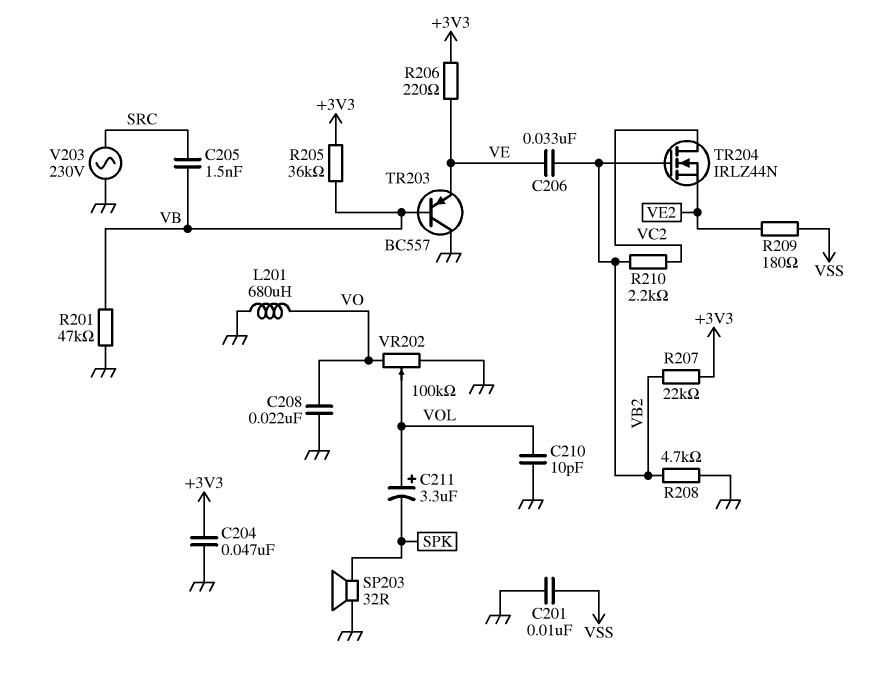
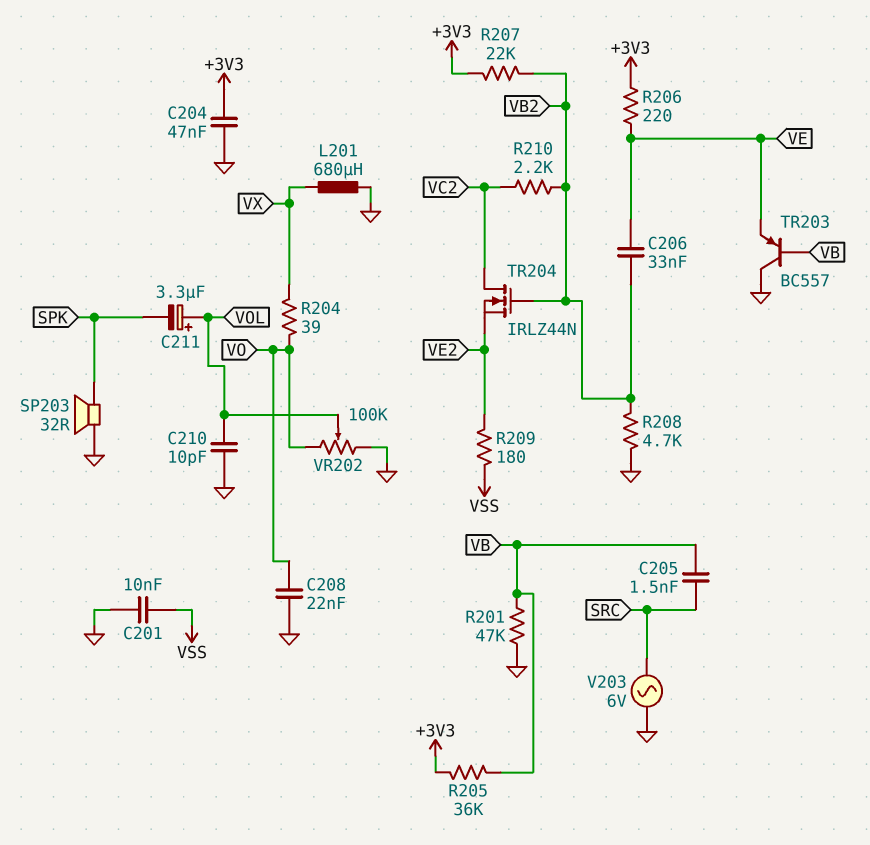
L201: 680uH (GND, VO) -> 680uH (GND, VX)
R204: none -> 39 (VO, VX)
V203: AC 230V (GND, SRC) -> AC 6V (GND, SRC)

